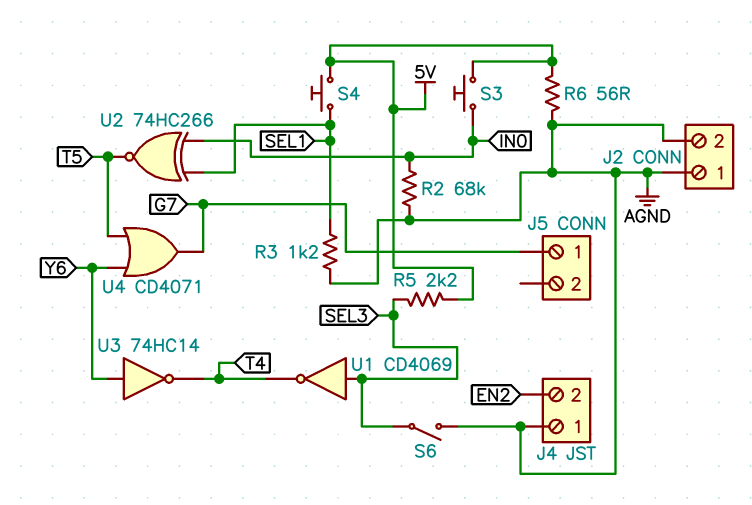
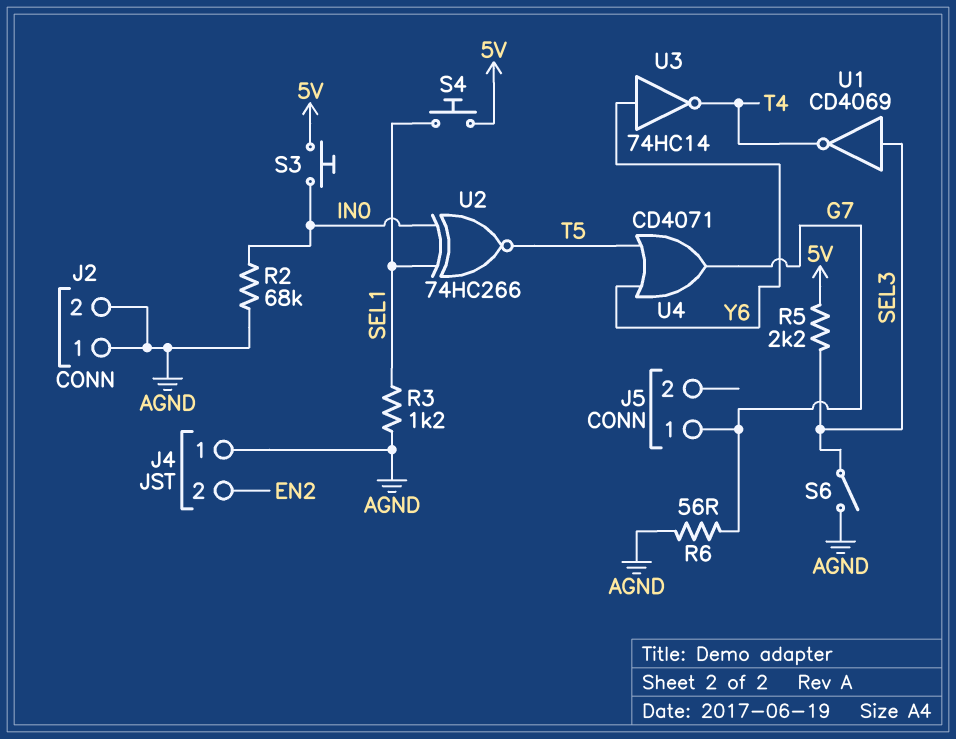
R6: 56 (5V, AGND) -> 56 (AGND, G7)

